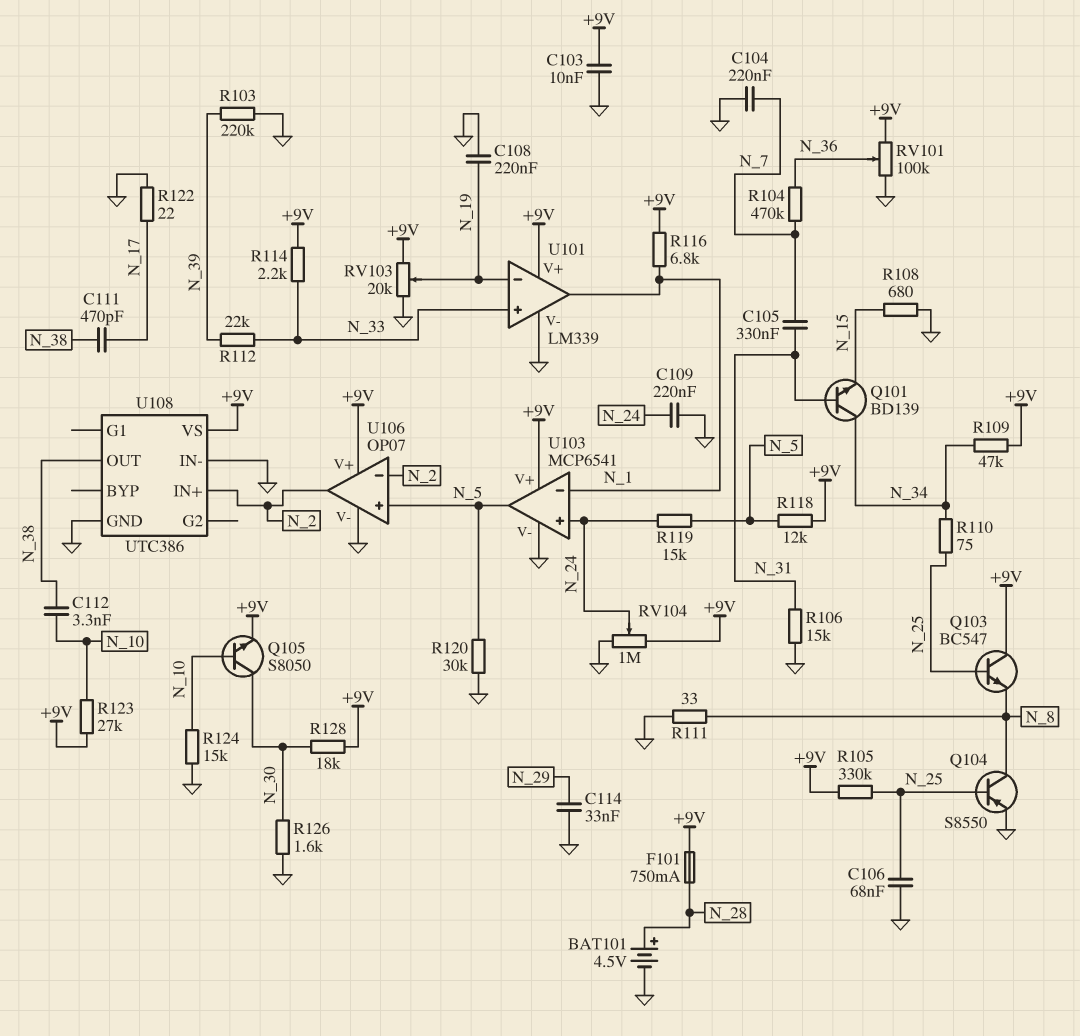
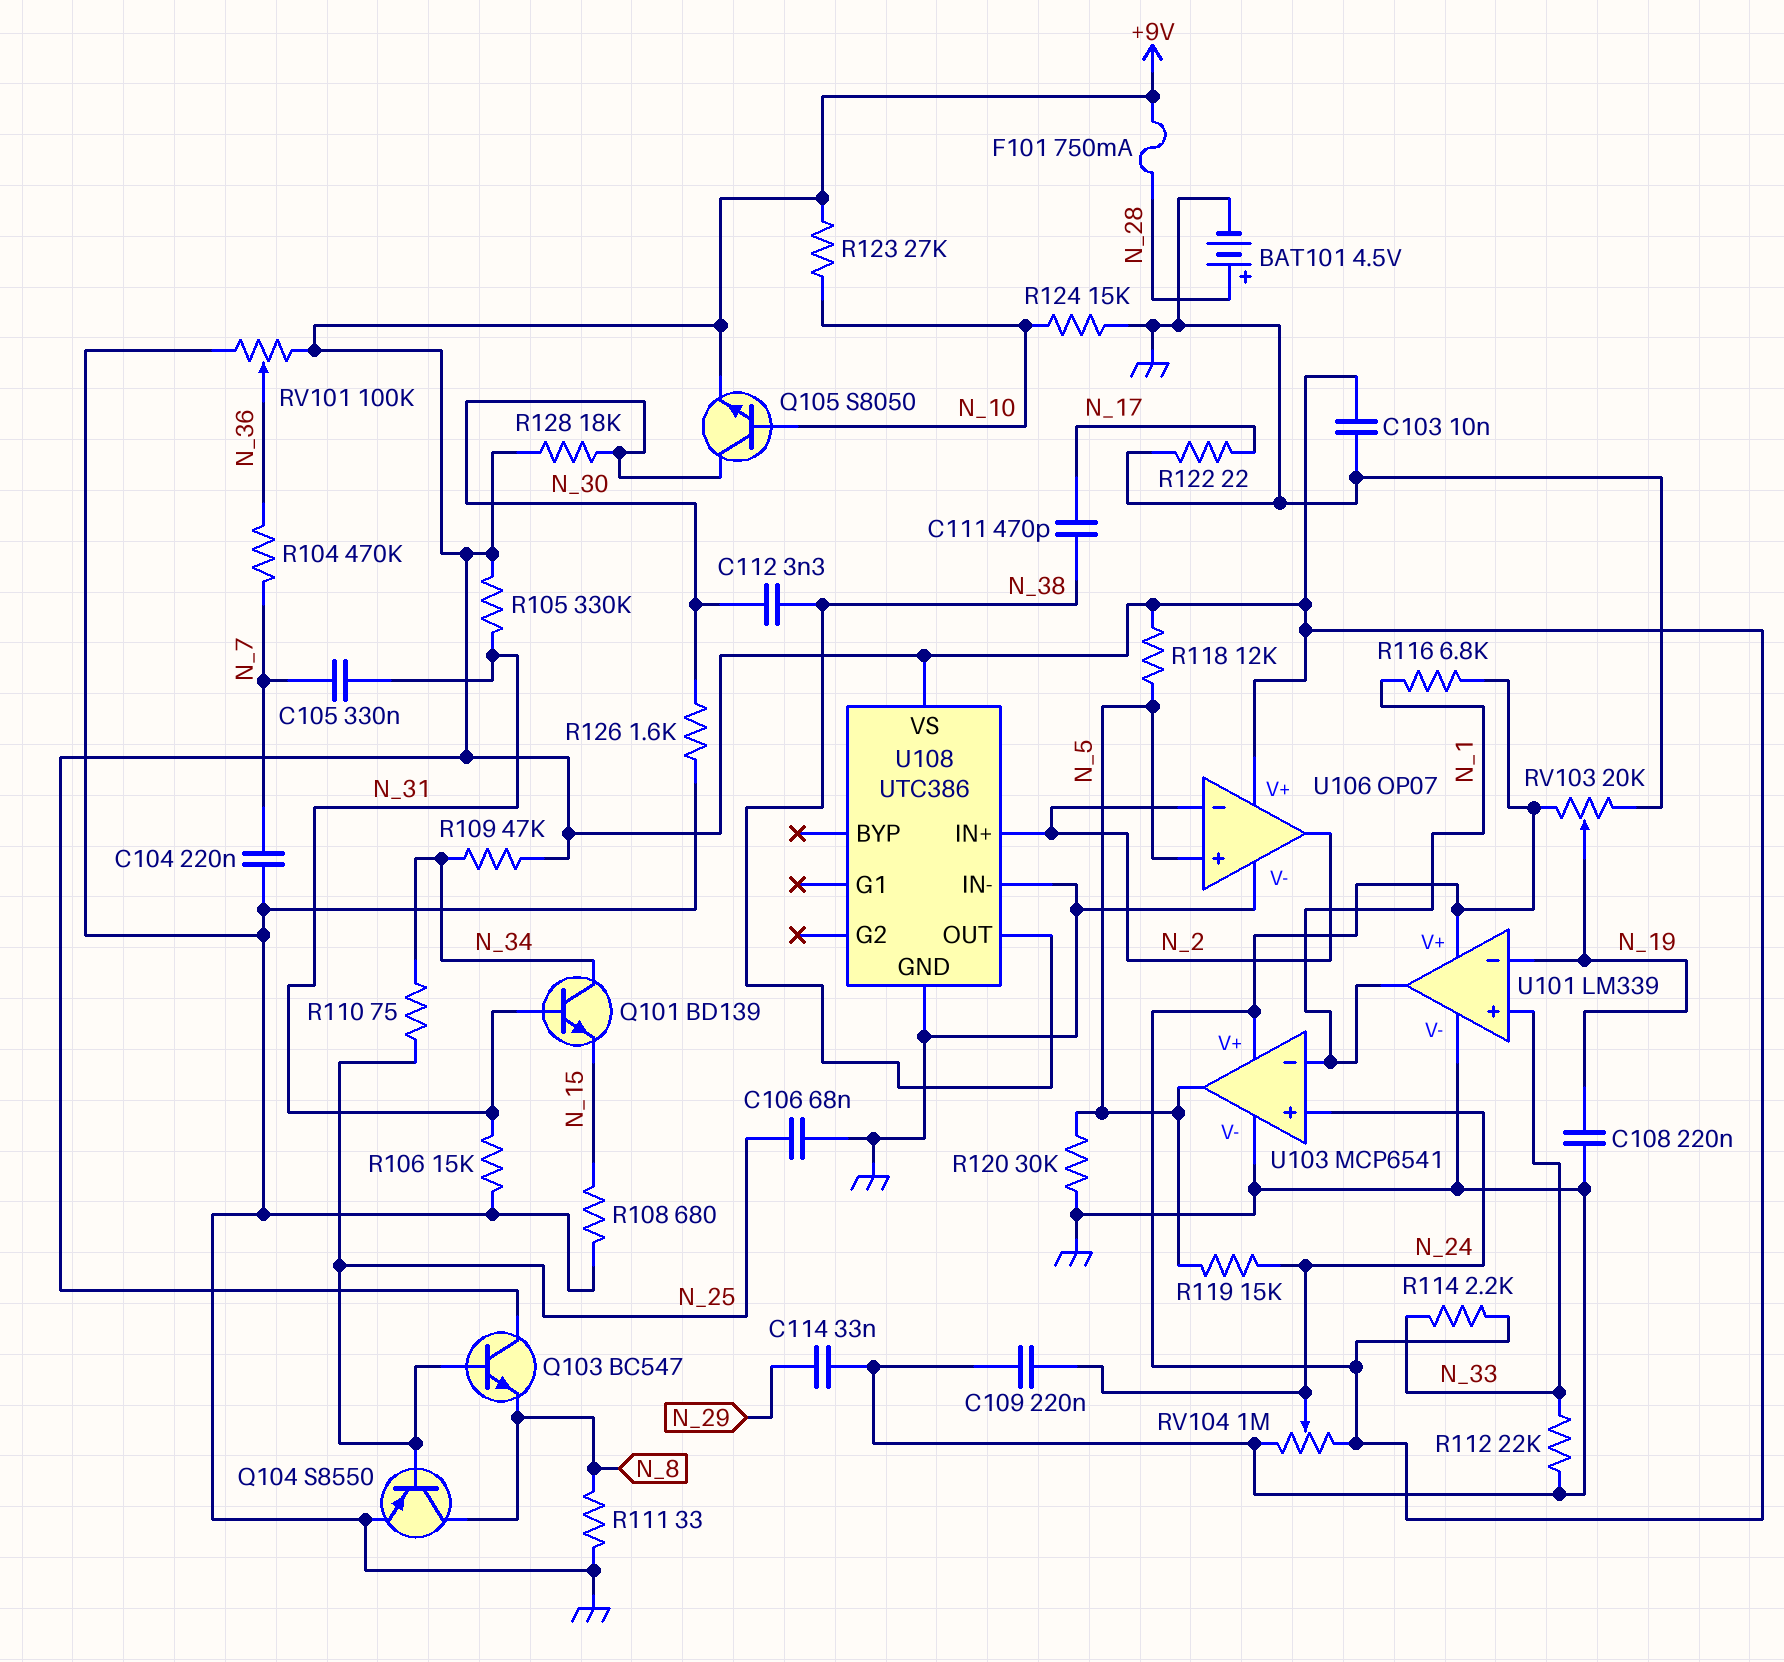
C112: 3.3nF (N_10, N_38) -> 3.3nF (N_30, N_38)
R103: 220k (GND, N_39) -> none
R105: 330k (+9V, N_25) -> 330k (+9V, N_31)
R112: 22k (N_33, N_39) -> 22k (GND, N_33)

